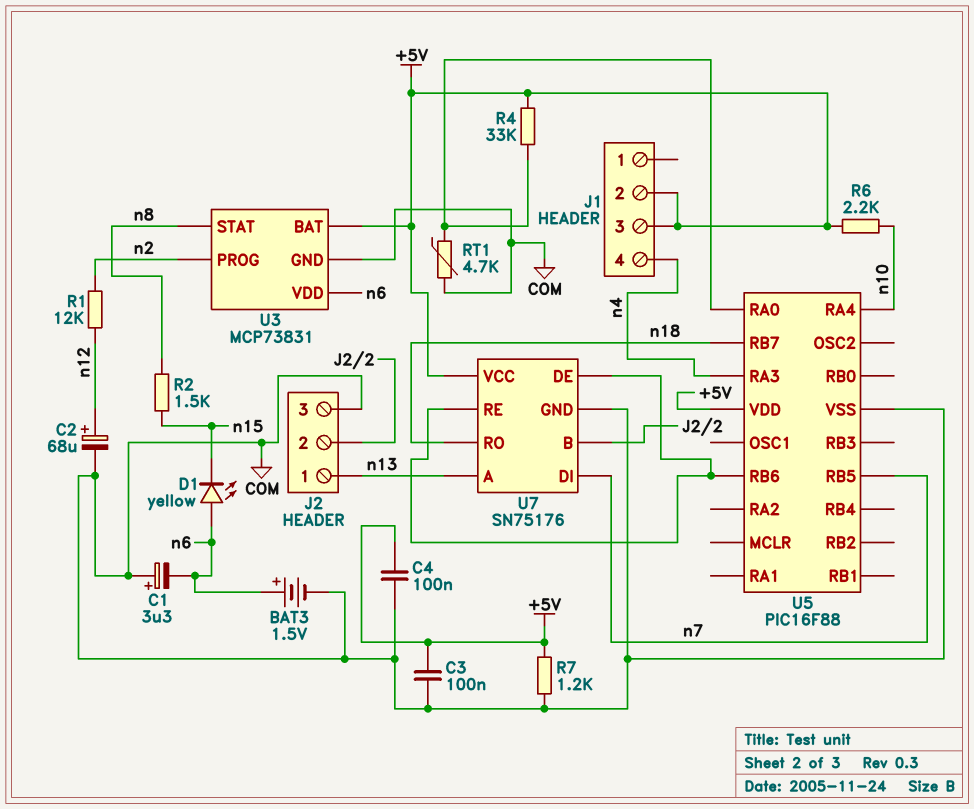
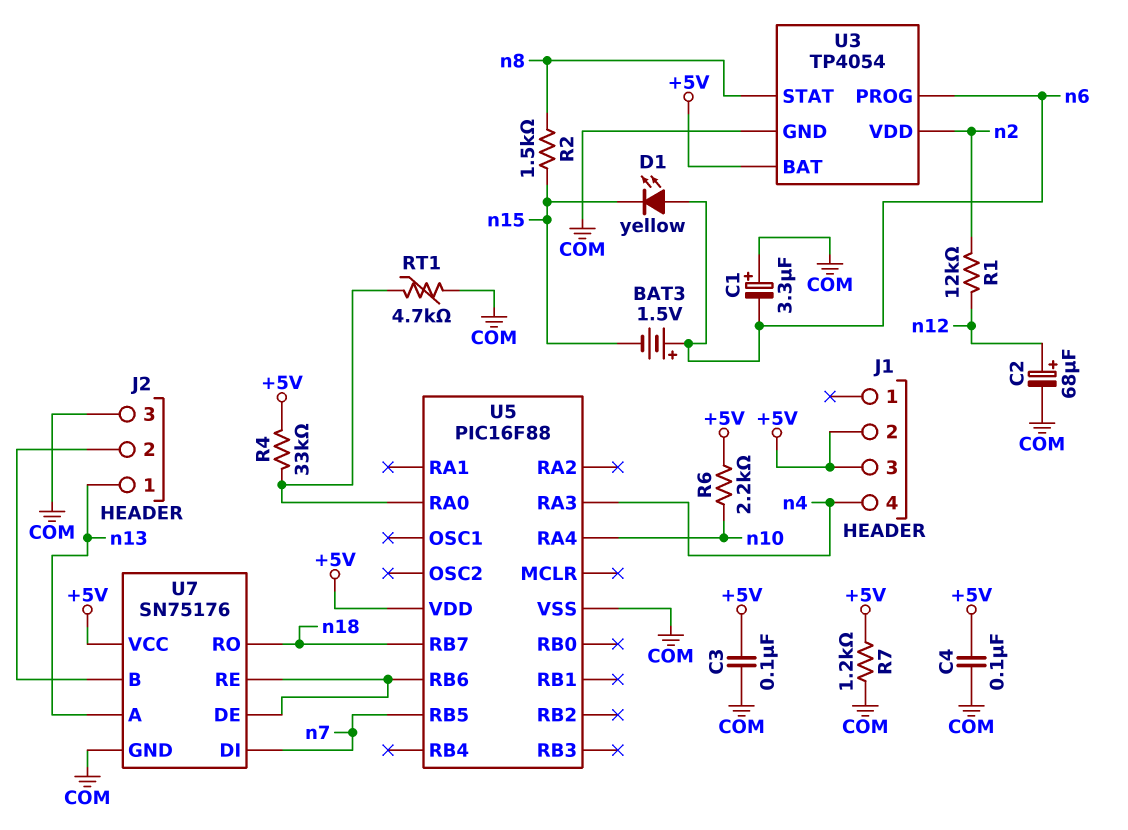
BAT3: 1.5V (plus n6, minus COM) -> 1.5V (plus n6, minus n15)
U3: MCP73831 -> TP4054
U3 pin PROG: n2 -> n6
U3 pin VDD: n6 -> n2

